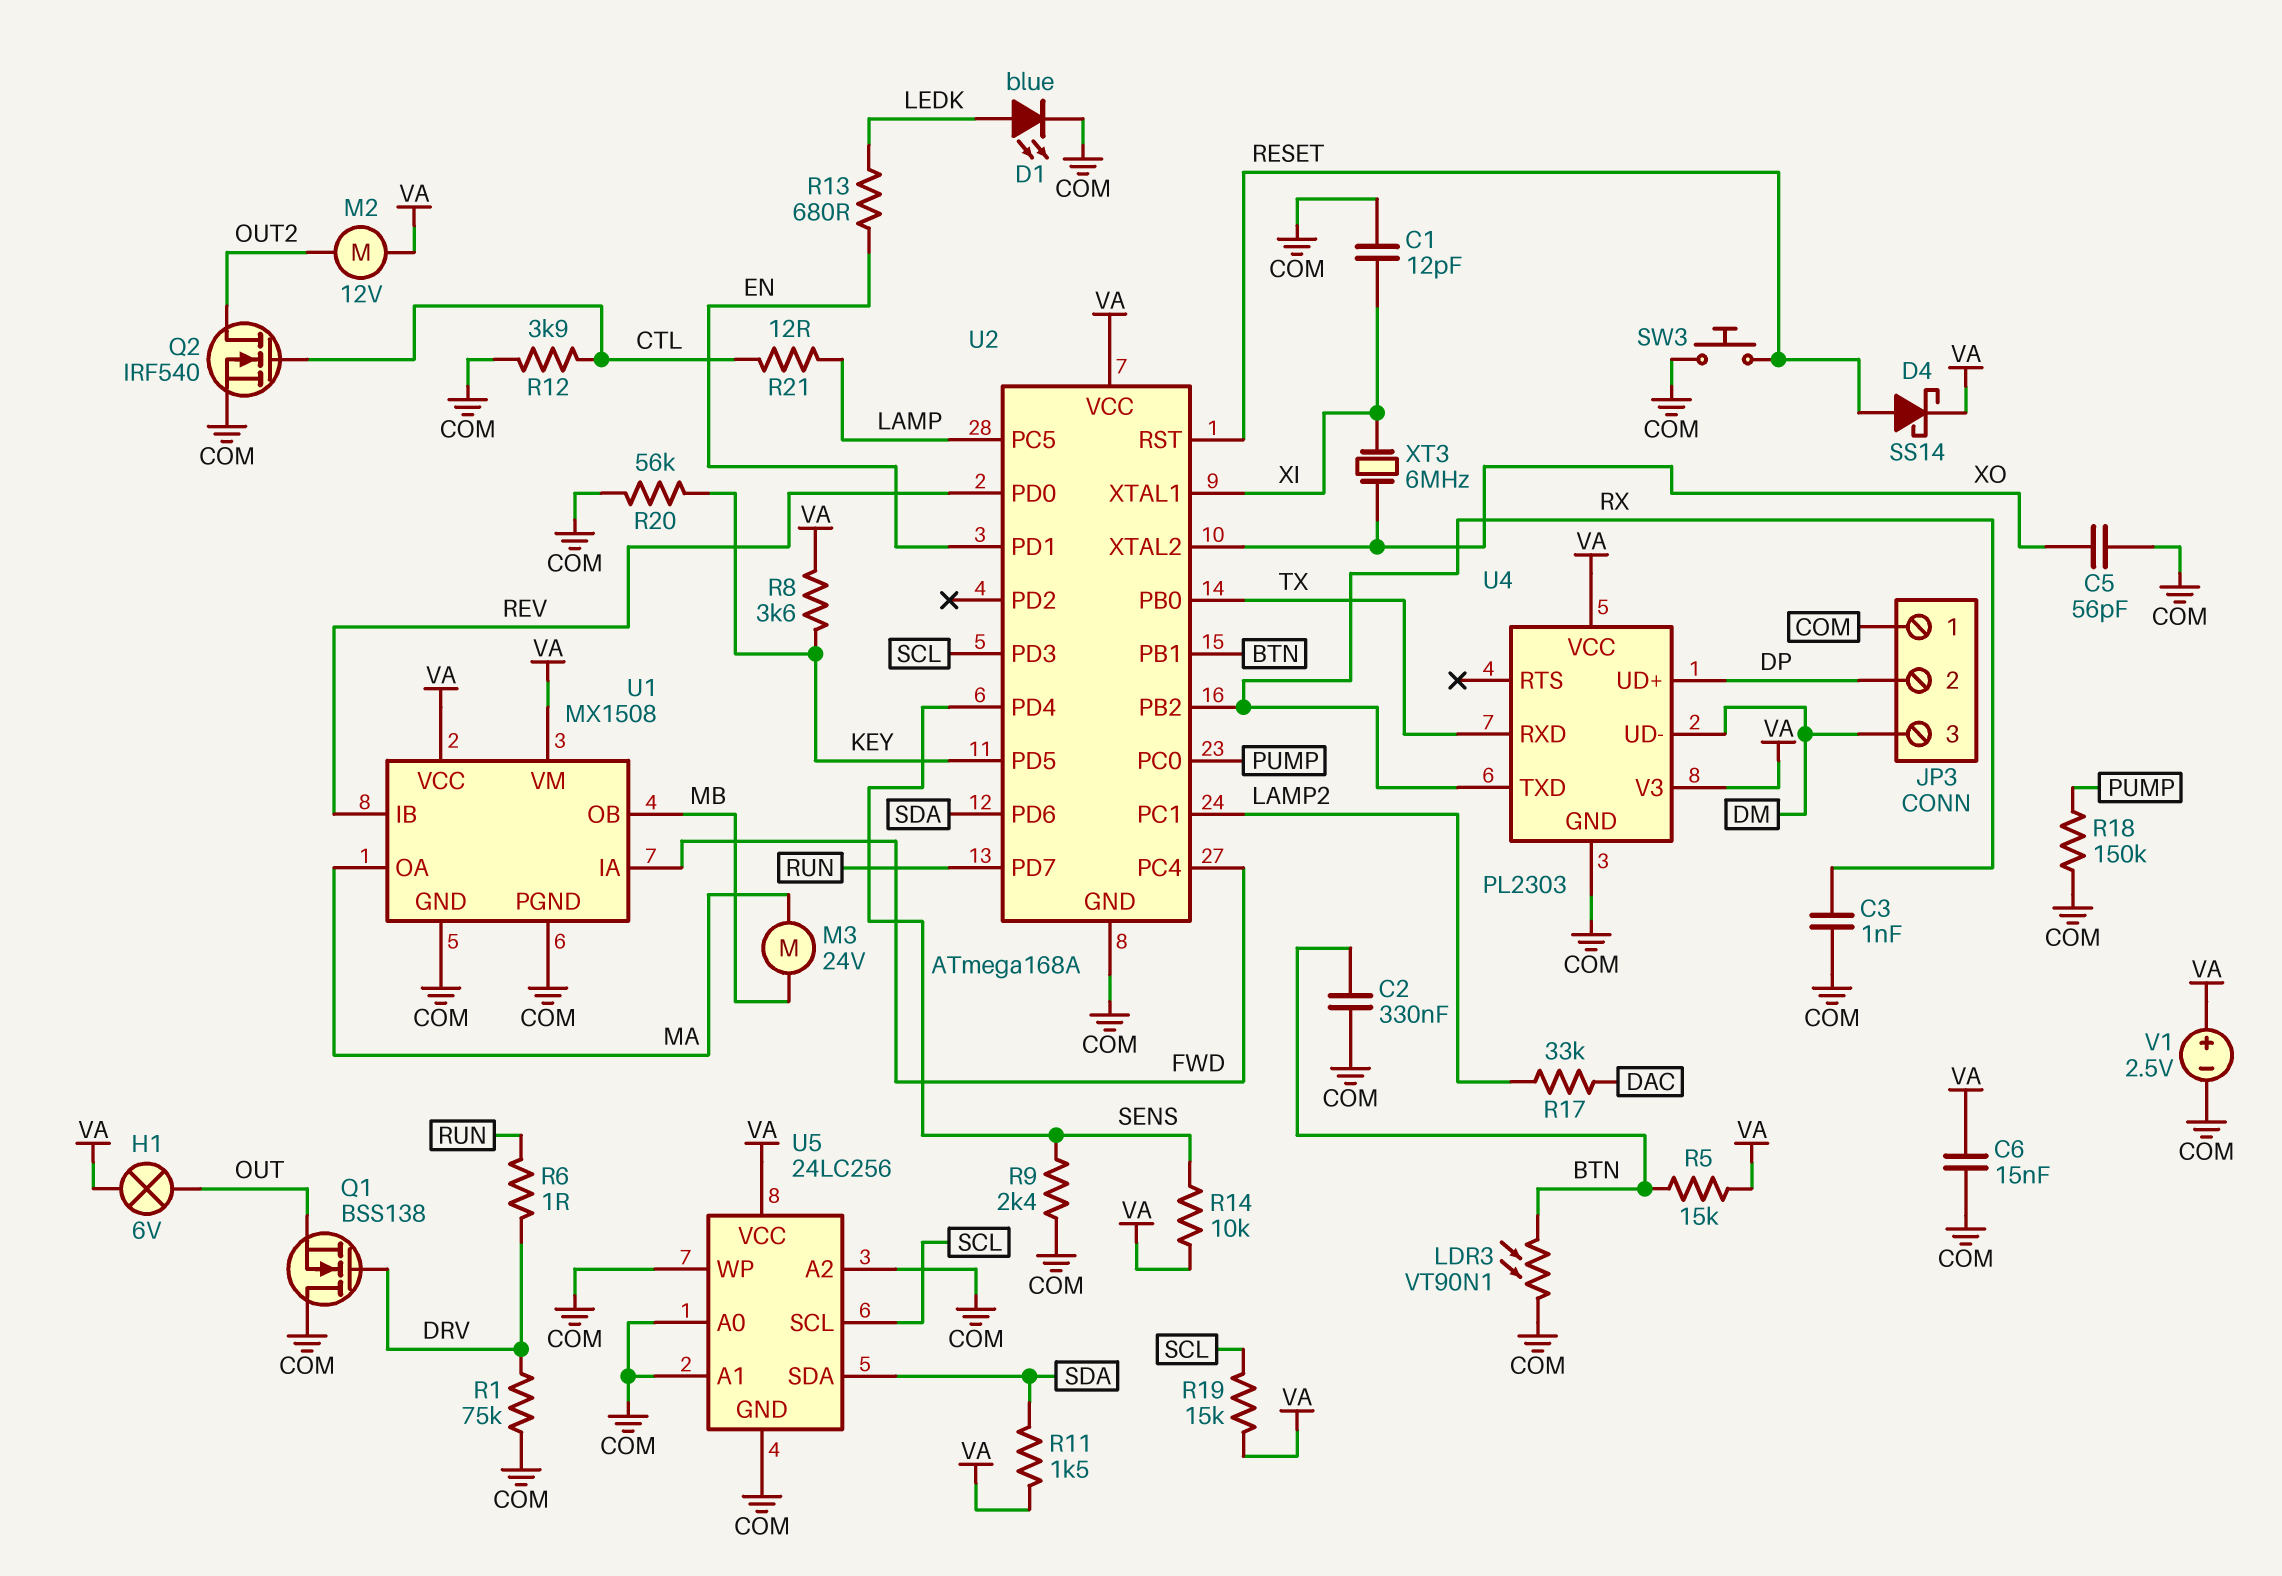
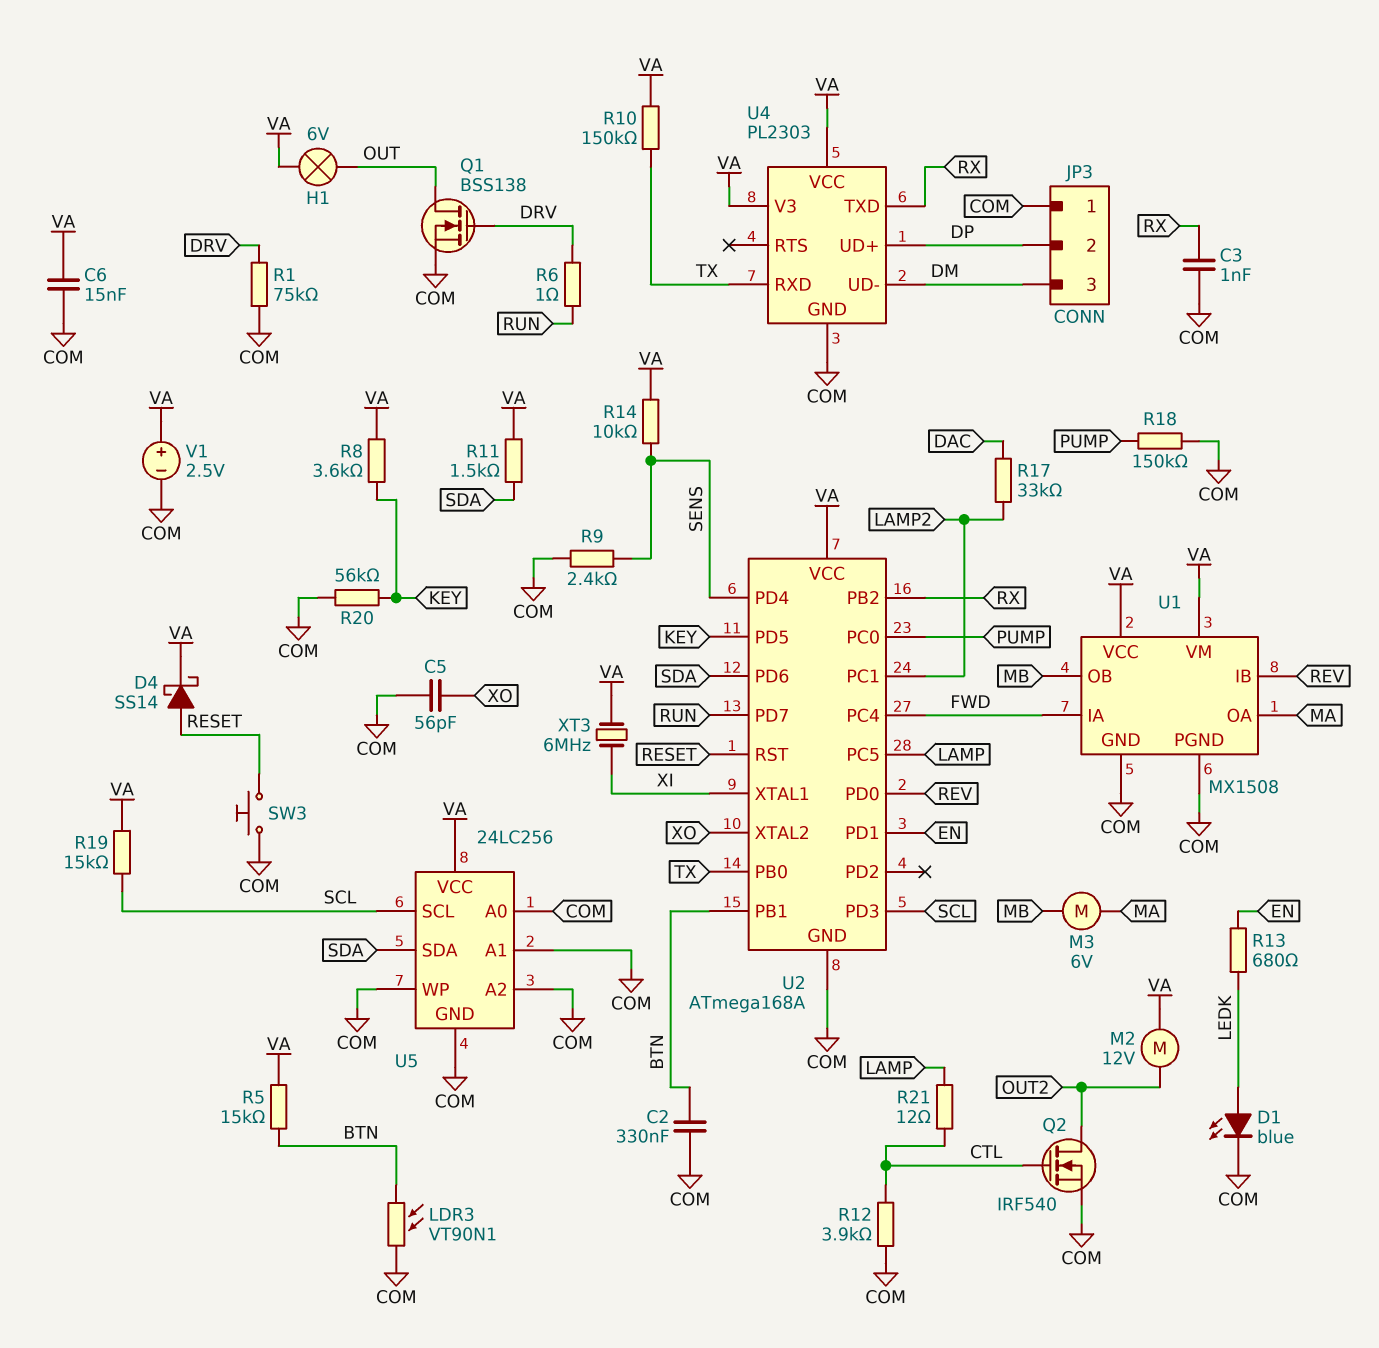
C1: 12pF (COM, XI) -> none
M3: motor 24V (MA, MB) -> motor 6V (MA, MB)
Q1: NMOS BSS138 (G DRV, D COM, S OUT) -> NMOS BSS138 (G DRV, D OUT, S COM)
R10: none -> 150k (TX, VA)
XT3: 6MHz (XI, XO) -> 6MHz (VA, XI)

